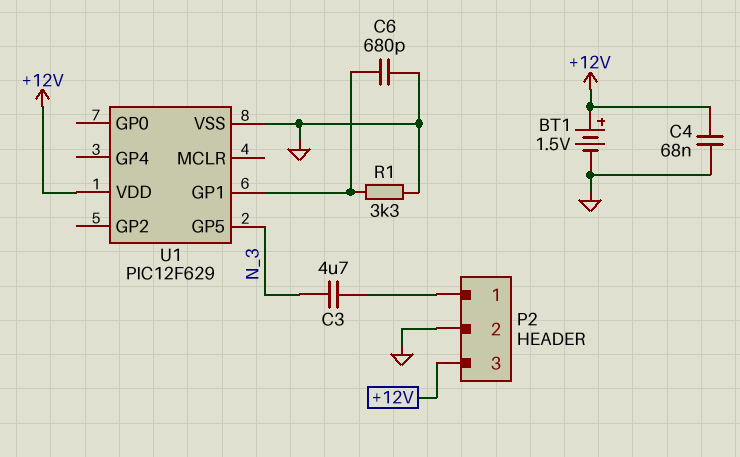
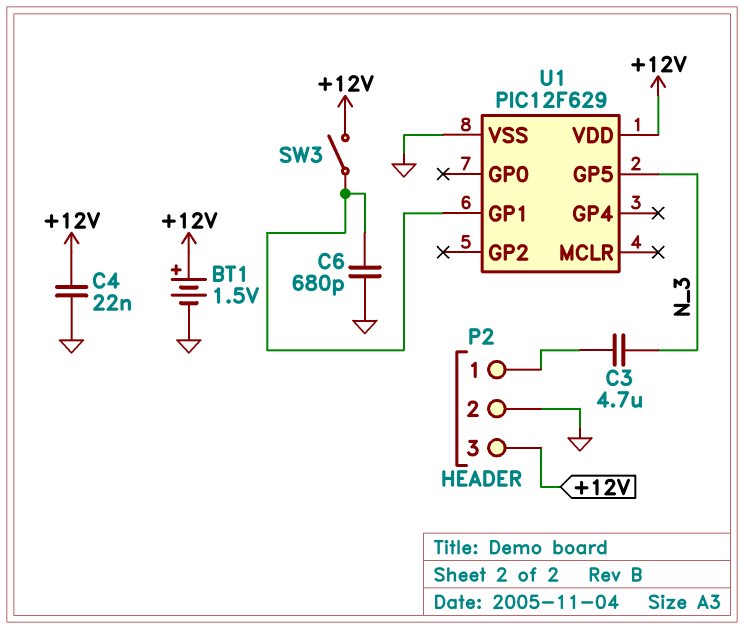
C4: 68nF (+12V, GND) -> 22nF (+12V, GND)
R1: 3.3k (GND, U1/GP1) -> none
SW3: none -> switch (+12V, U1/GP1)

